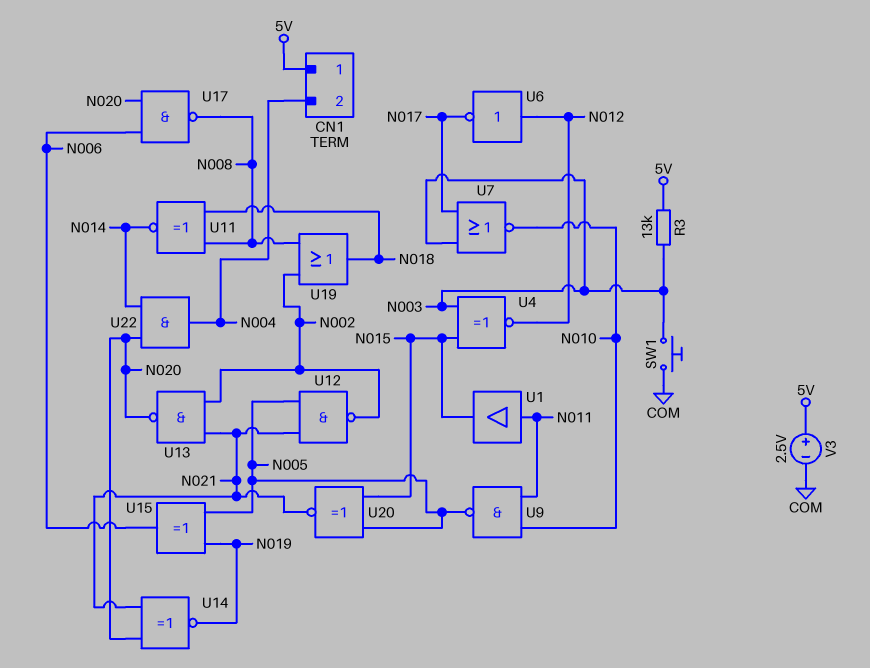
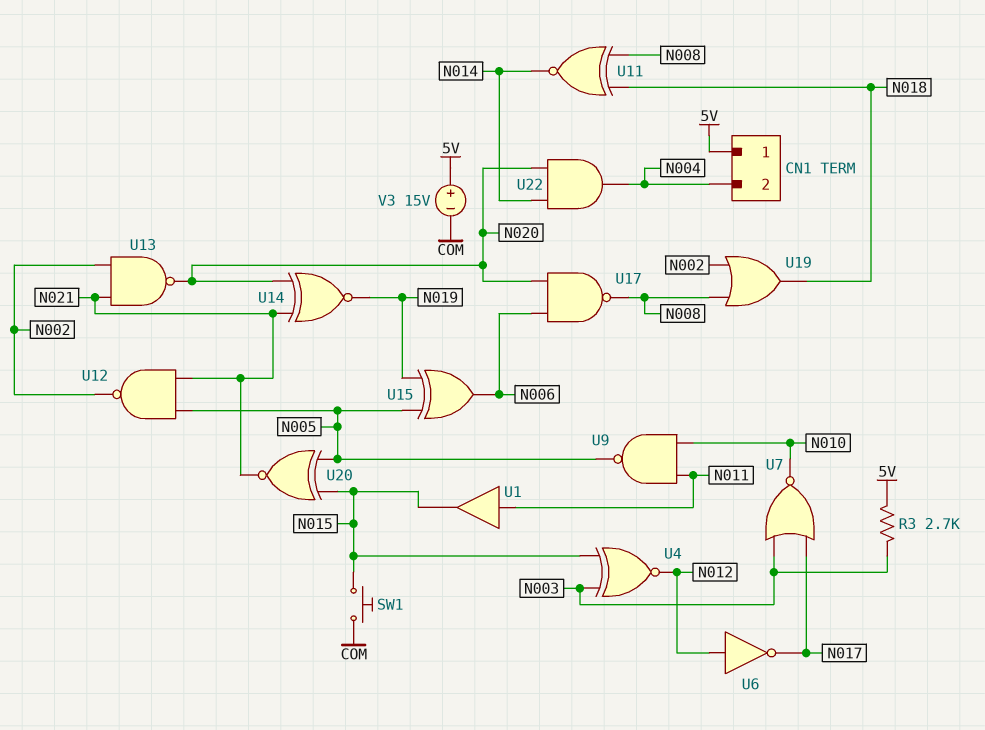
R3: 13k (5V, N003) -> 2.7k (5V, N003)
SW1: button (COM, N003) -> button (COM, N015)
V3: 2.5V (plus 5V, minus COM) -> 15V (plus 5V, minus COM)

